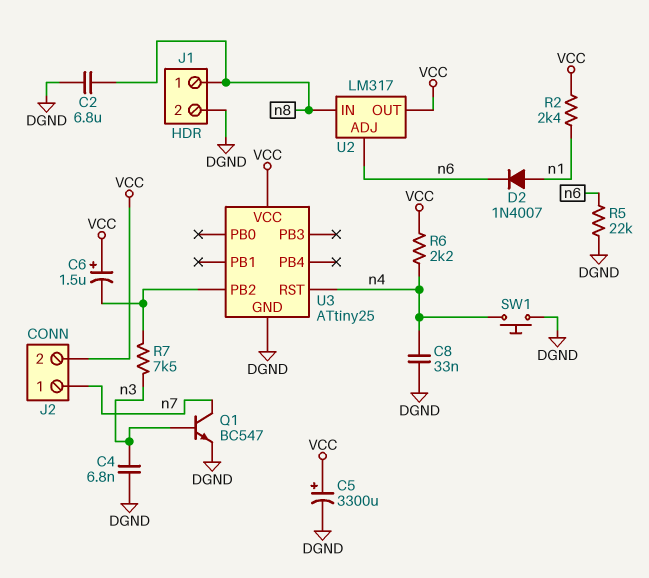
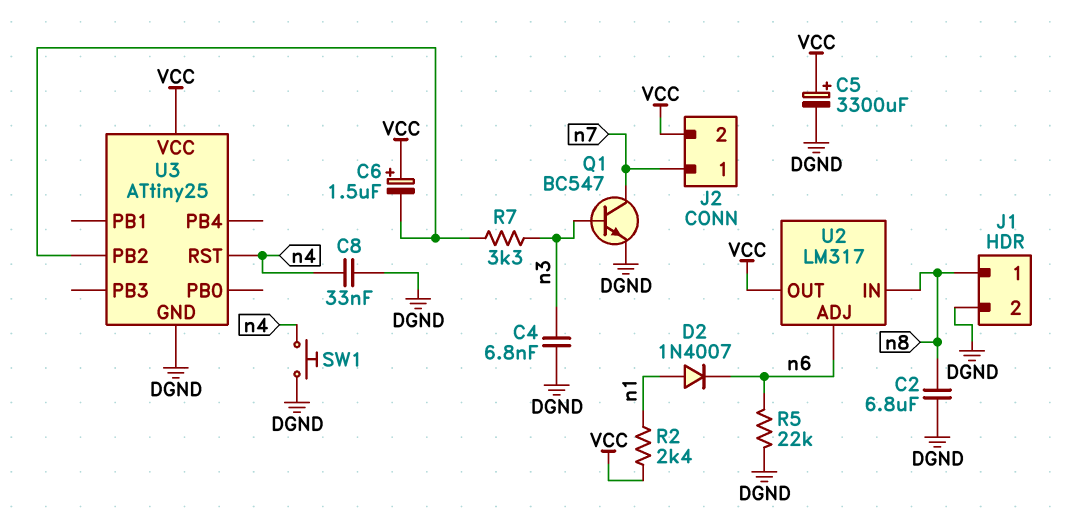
R6: 2.2k (VCC, n4) -> none
R7: 7.5k (U3/PB2, n3) -> 3.3k (U3/PB2, n3)

